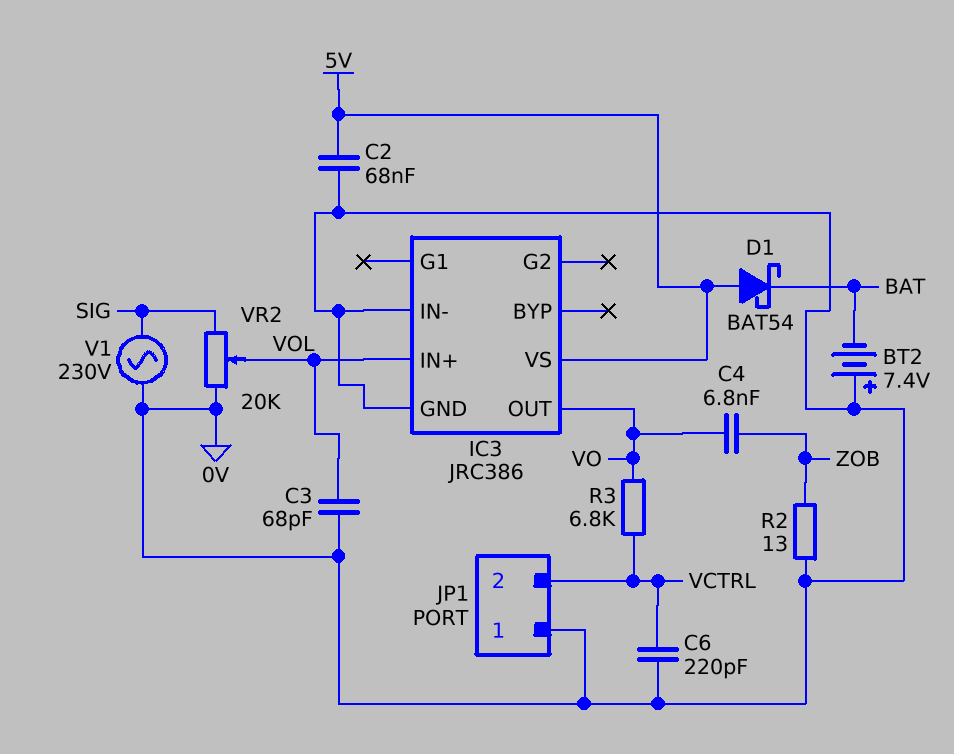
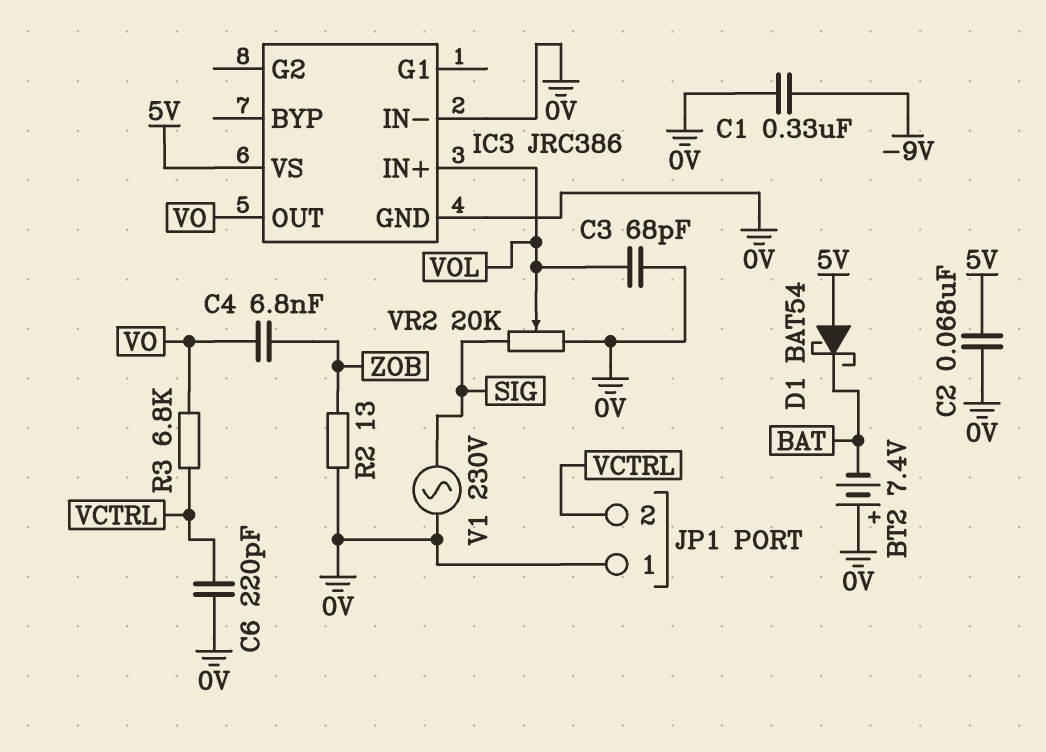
C1: none -> 330nF (-9V, 0V)

